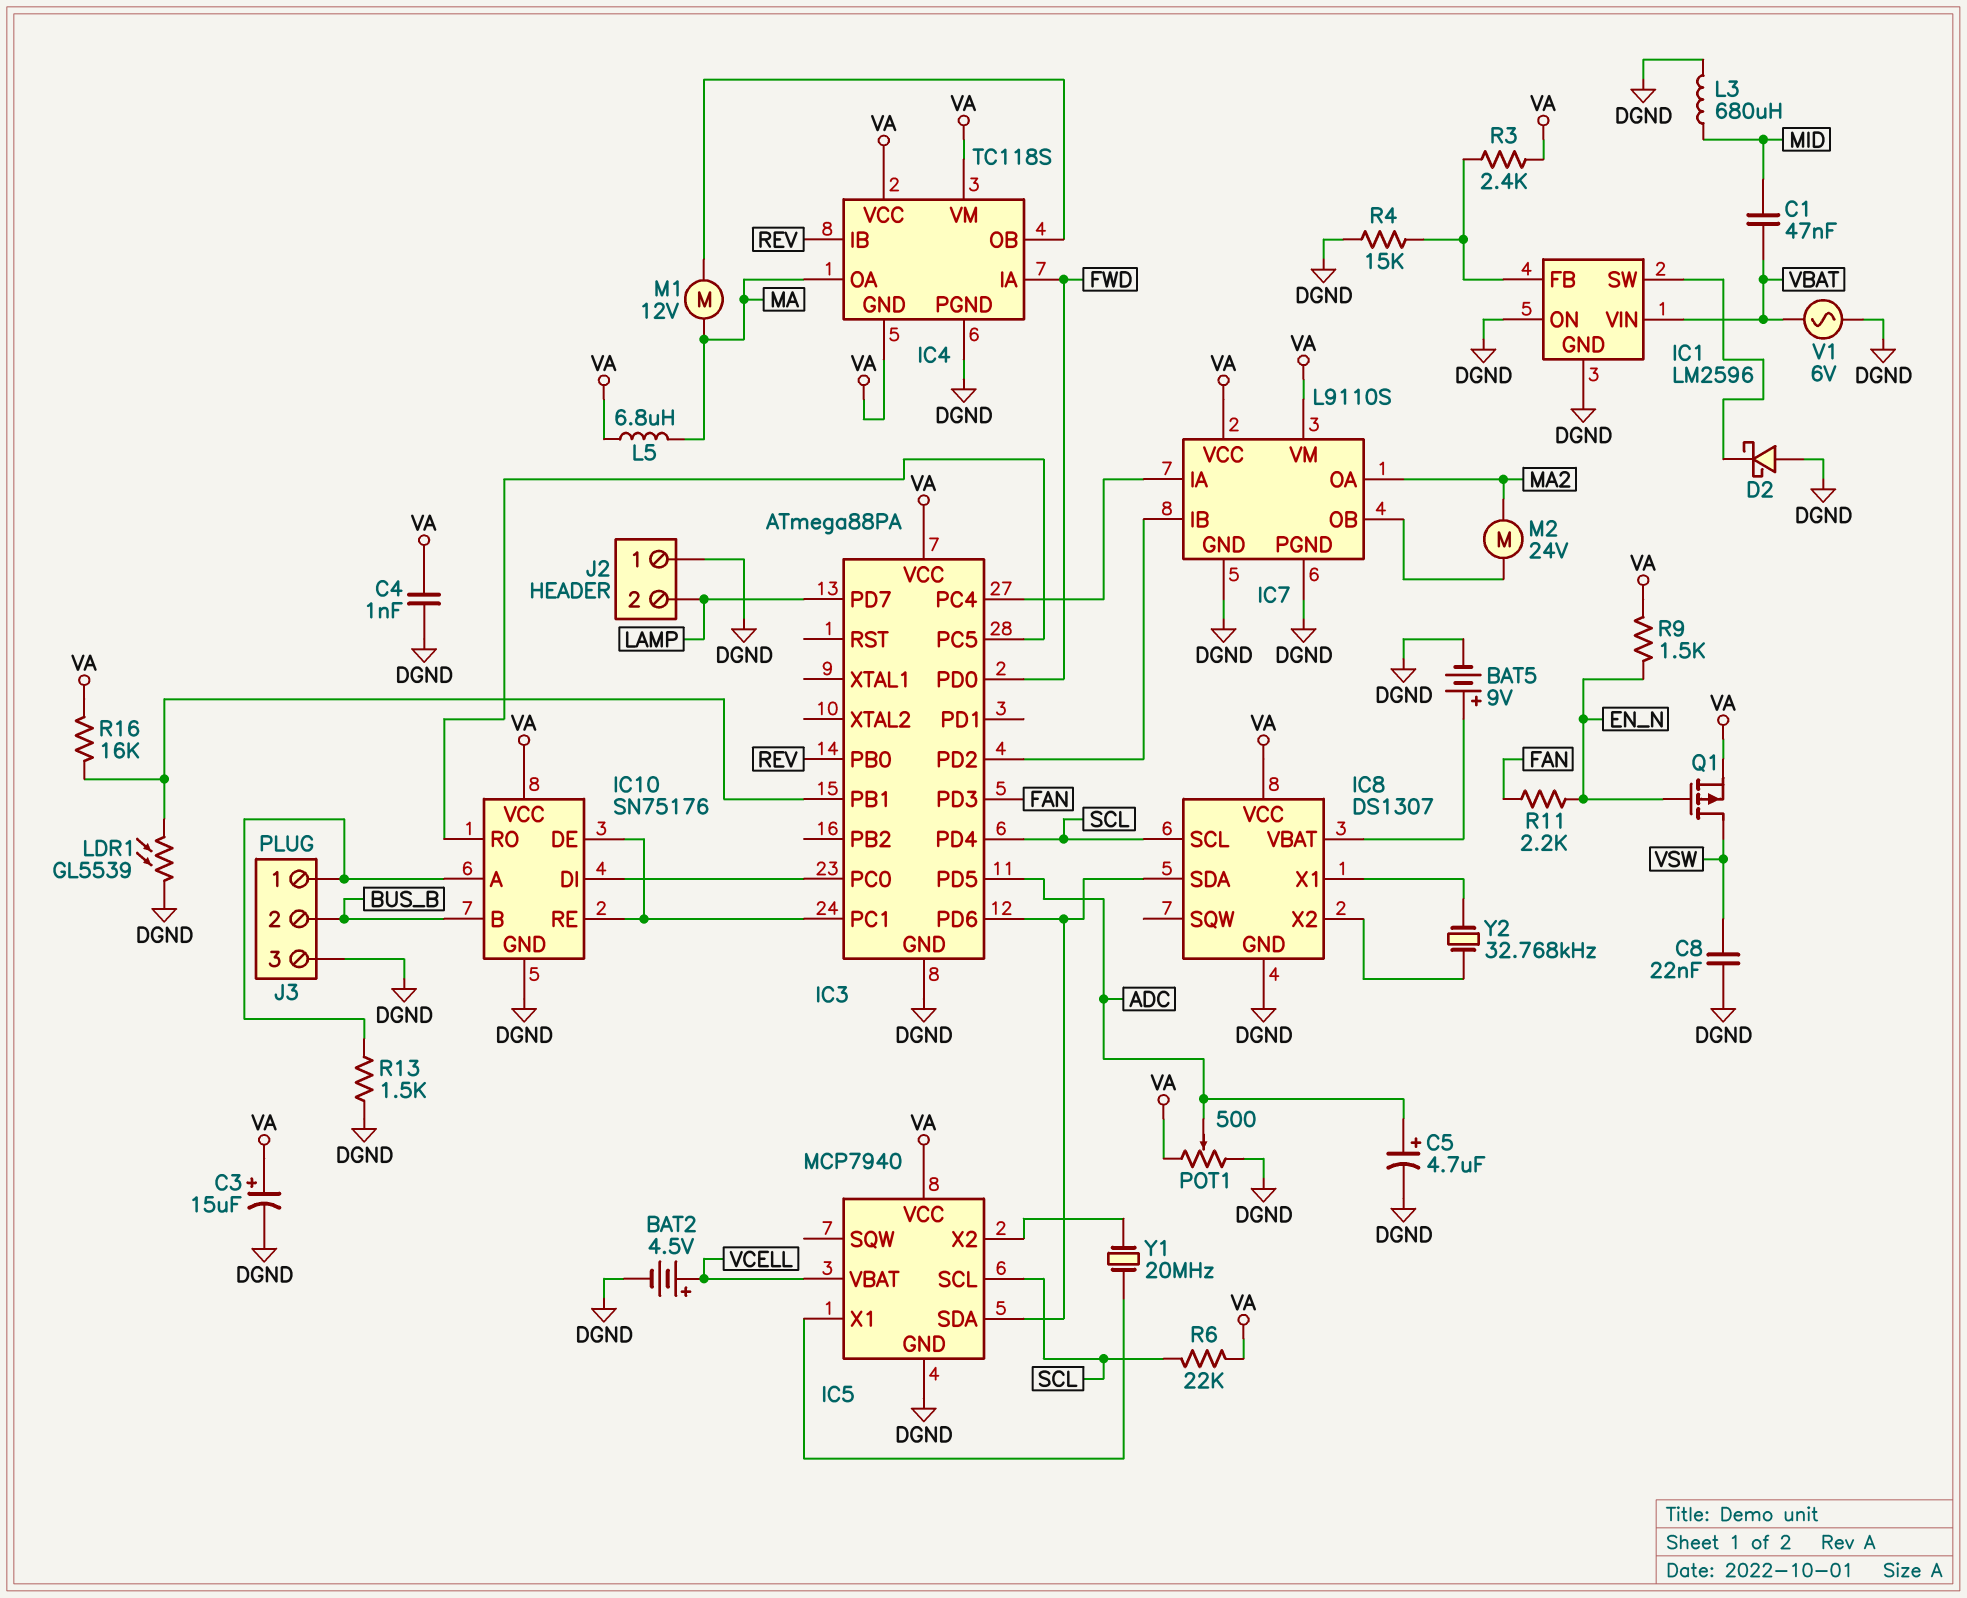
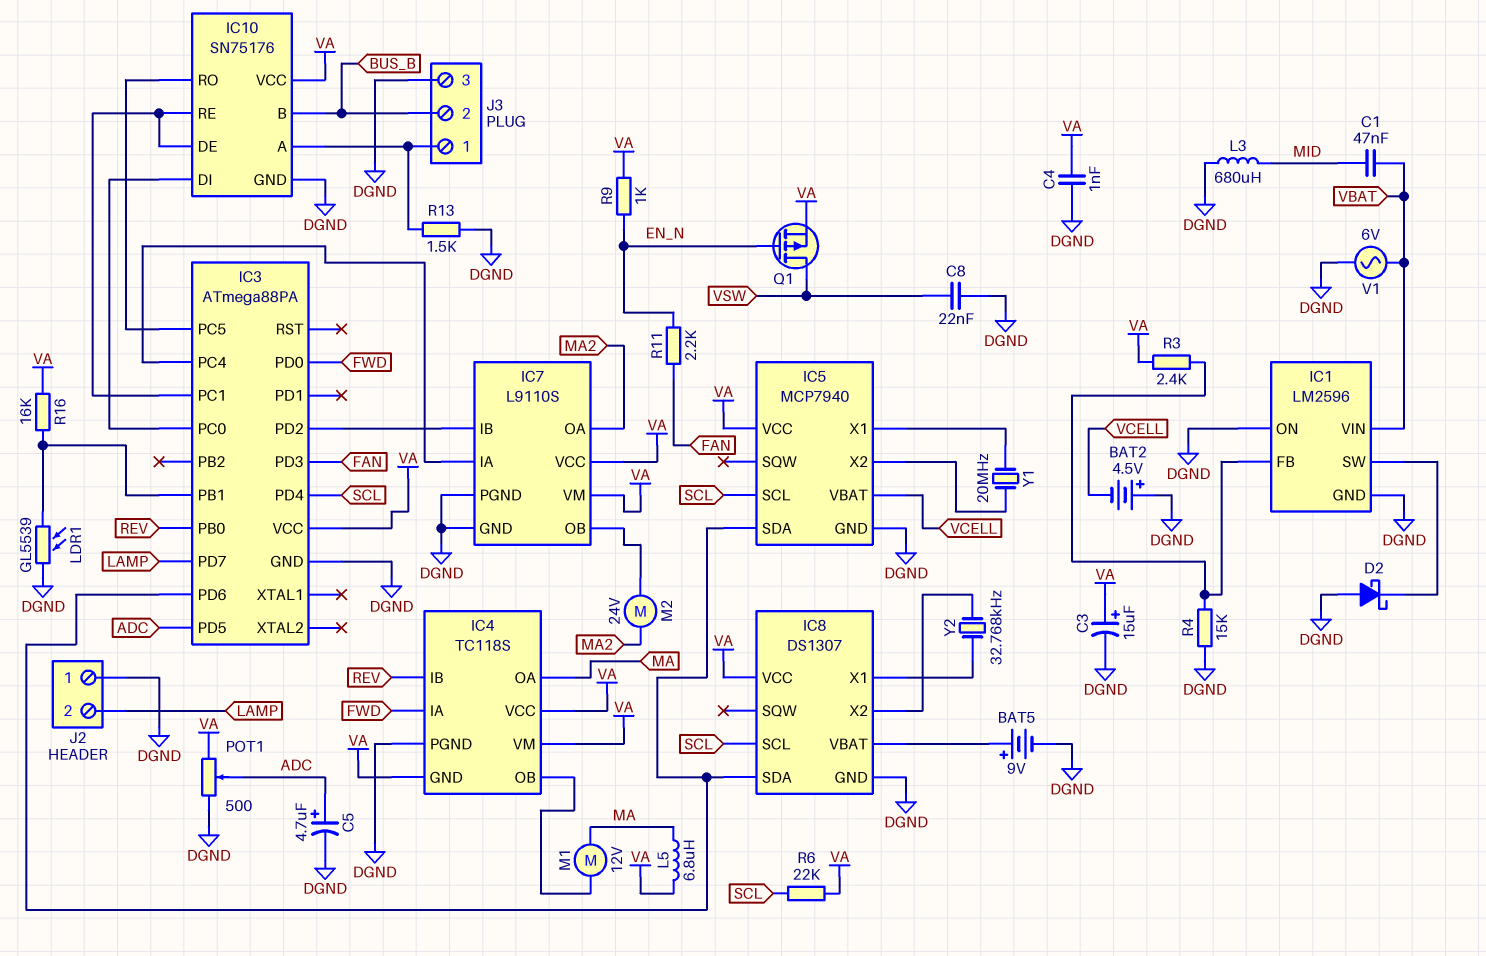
BAT2: 4.5V (plus VCELL, minus DGND) -> 4.5V (plus DGND, minus VCELL)
R9: 1.5k (EN_N, VA) -> 1k (EN_N, VA)

